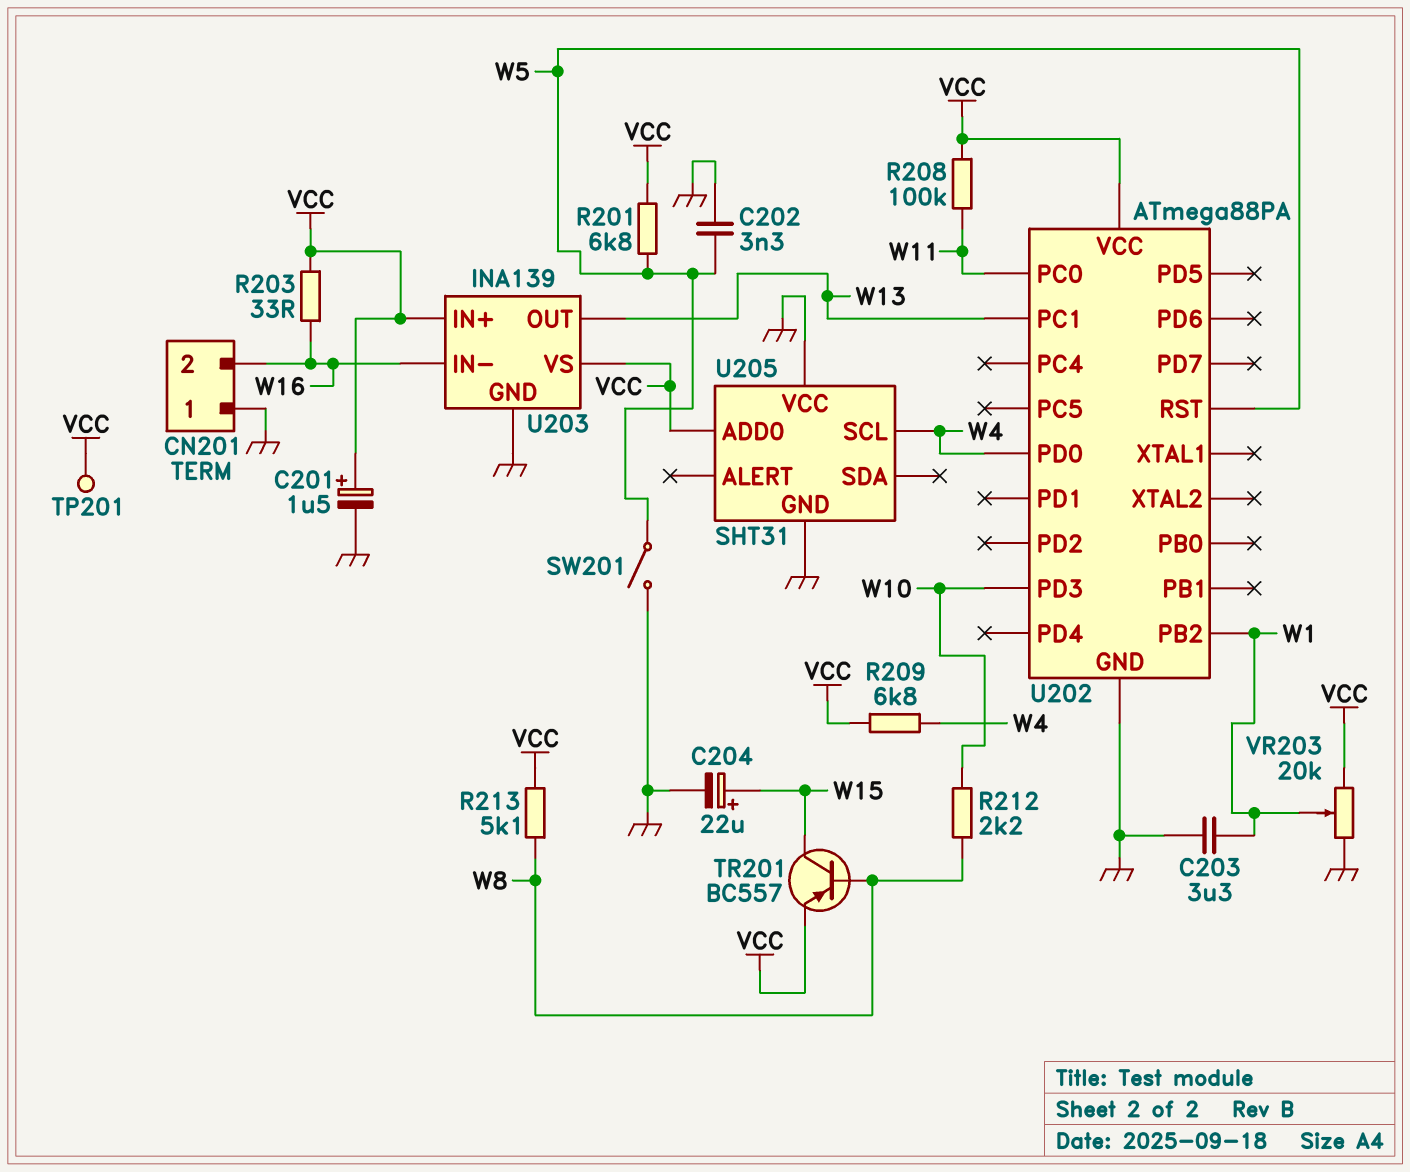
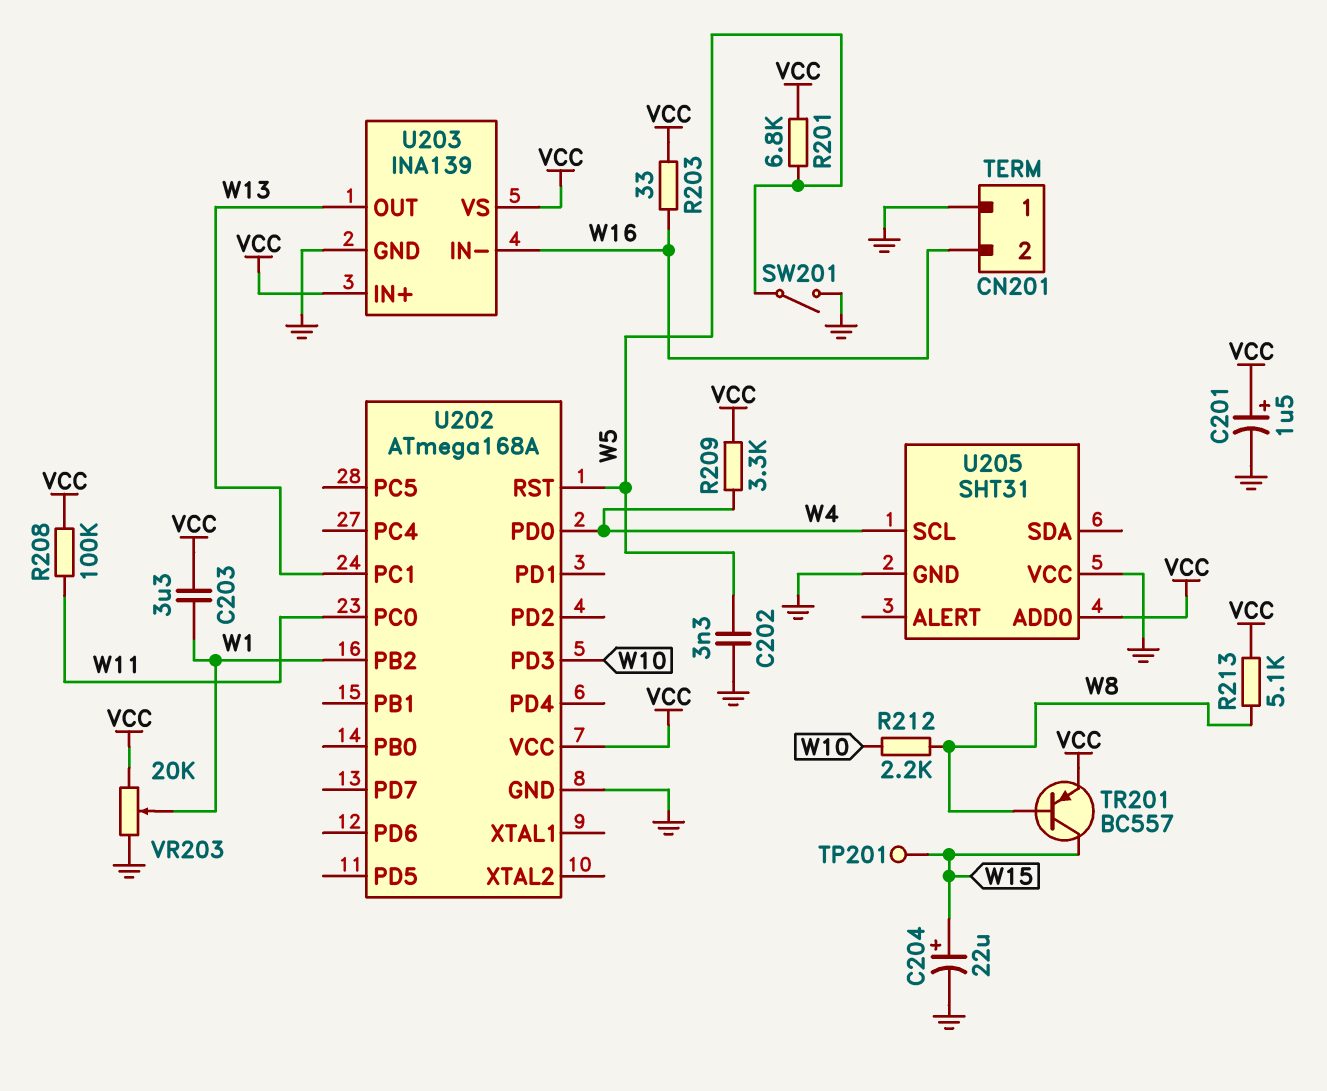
C203: 3.3uF (GND, W1) -> 3.3uF (VCC, W1)
R209: 6.8k (VCC, W4) -> 3.3k (VCC, W4)
TP201: test point (VCC) -> test point (W15)
U202: ATmega88PA -> ATmega168A

